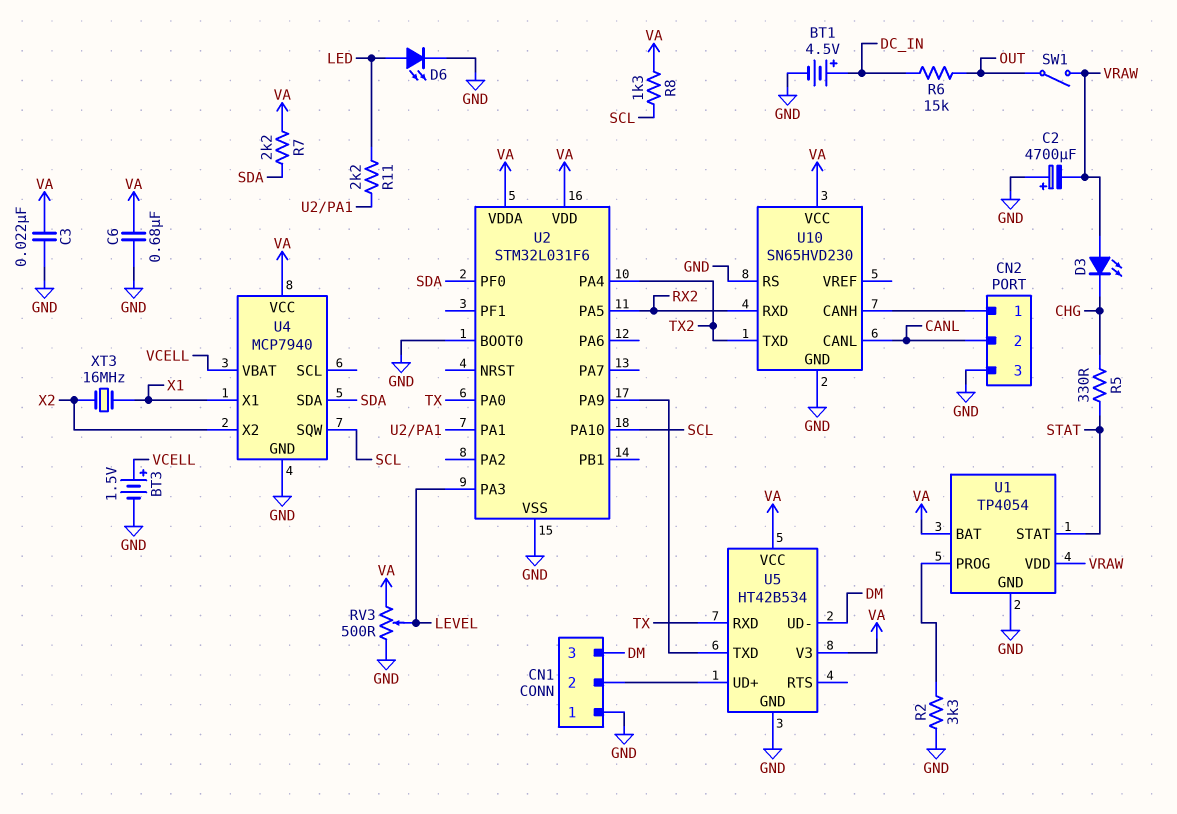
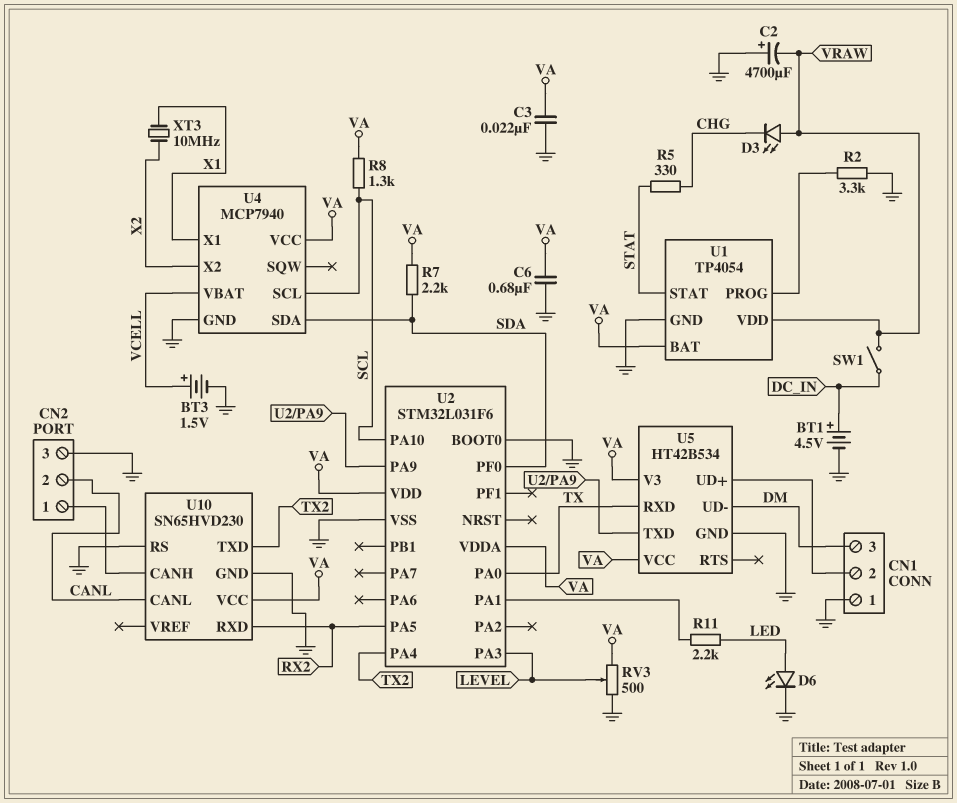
R6: 15k (DC_IN, OUT) -> none
SW1: switch (OUT, VRAW) -> switch (DC_IN, VRAW)
U4 pin SCL: none -> SCL
U4 pin SQW: SCL -> none
XT3: 16MHz (X1, X2) -> 10MHz (X1, X2)

